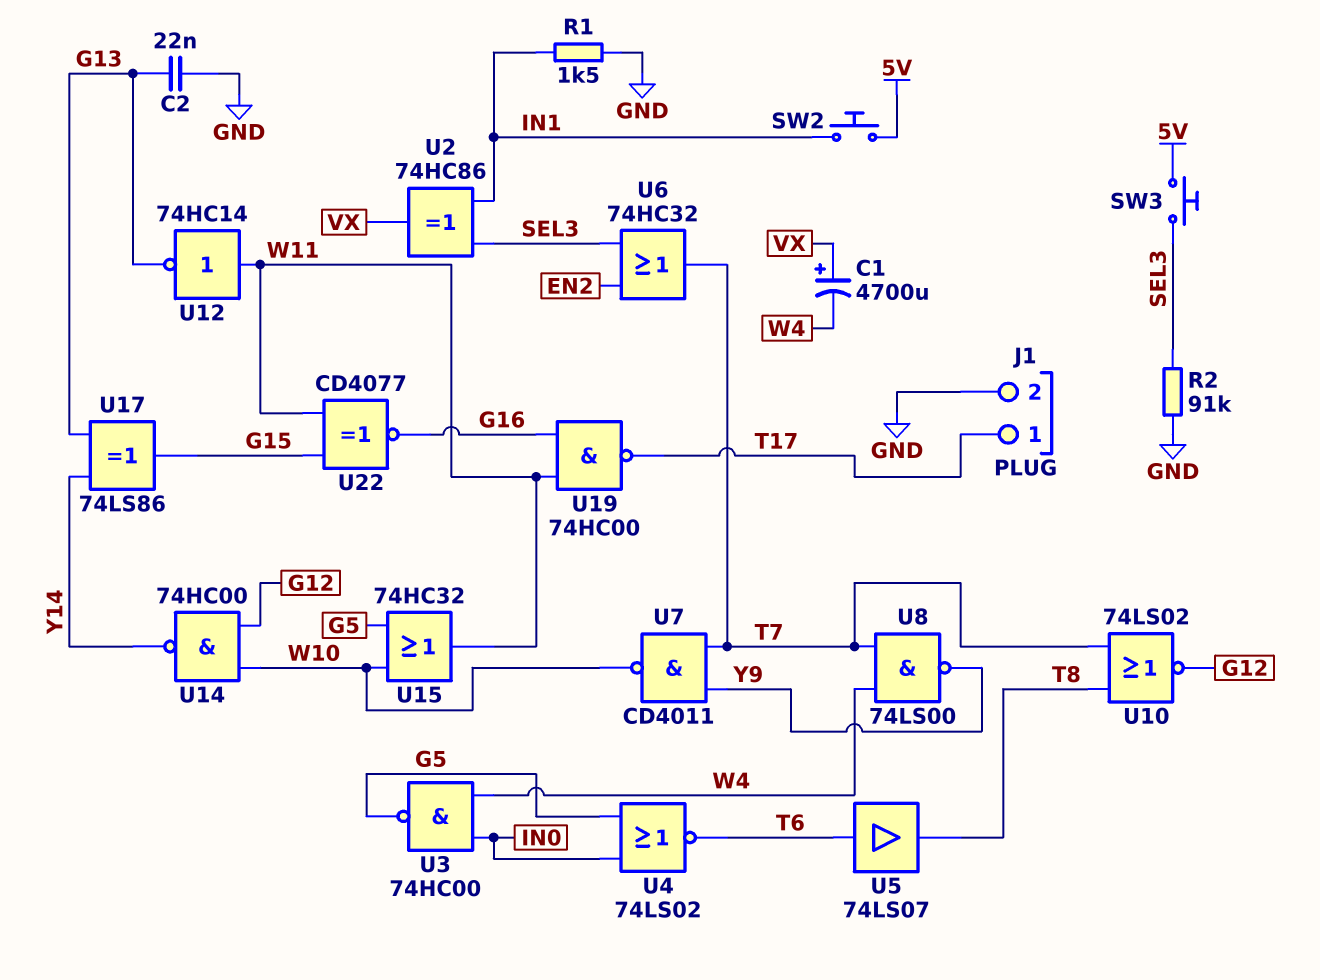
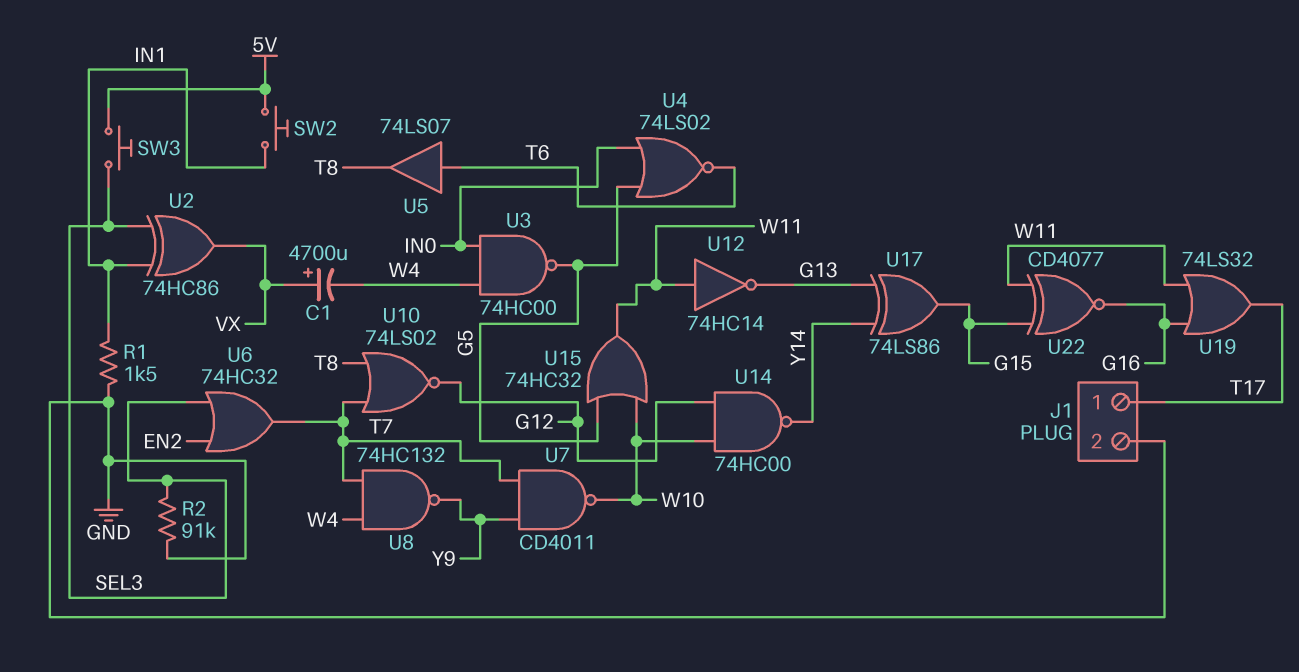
C2: 22nF (G13, GND) -> none
U8: NAND 74LS00 (in T7, in W4, out Y9) -> NAND 74HC132 (in T7, in W4, out Y9)
U19: NAND 74HC00 (in G16, in W11, out T17) -> OR 74LS32 (in G16, in W11, out T17)

